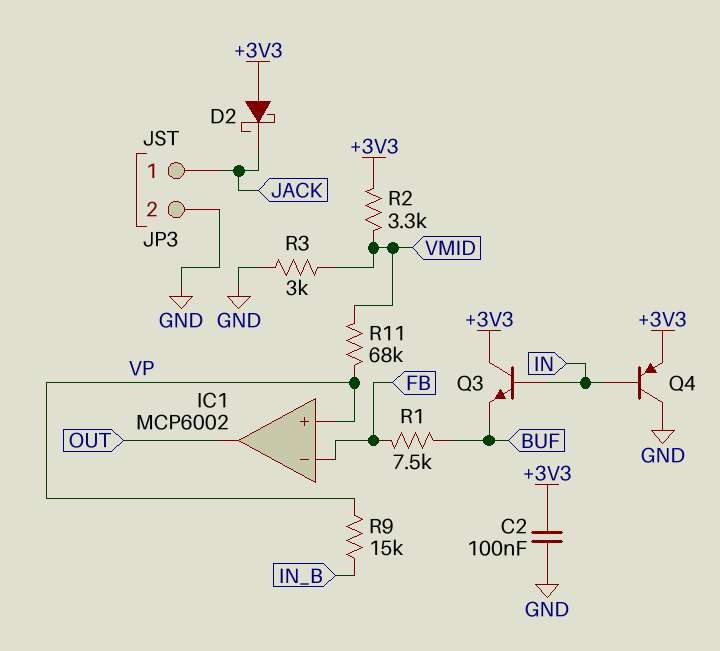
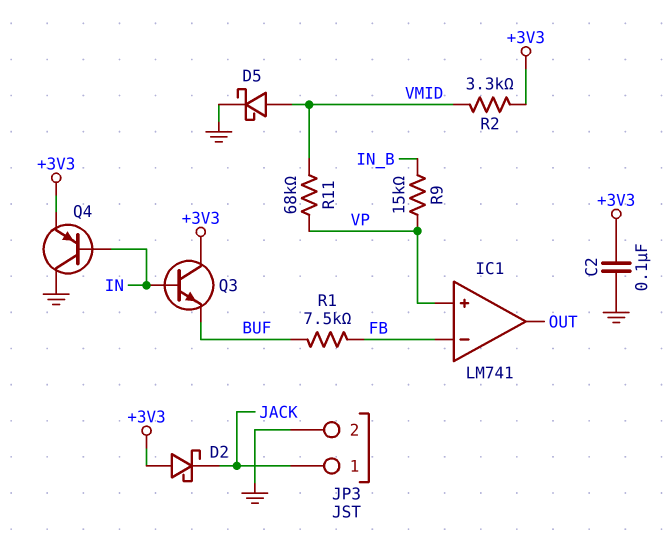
D5: none -> schottky (A VMID, K GND)
IC1: MCP6002 -> LM741
R3: 3k (GND, VMID) -> none

